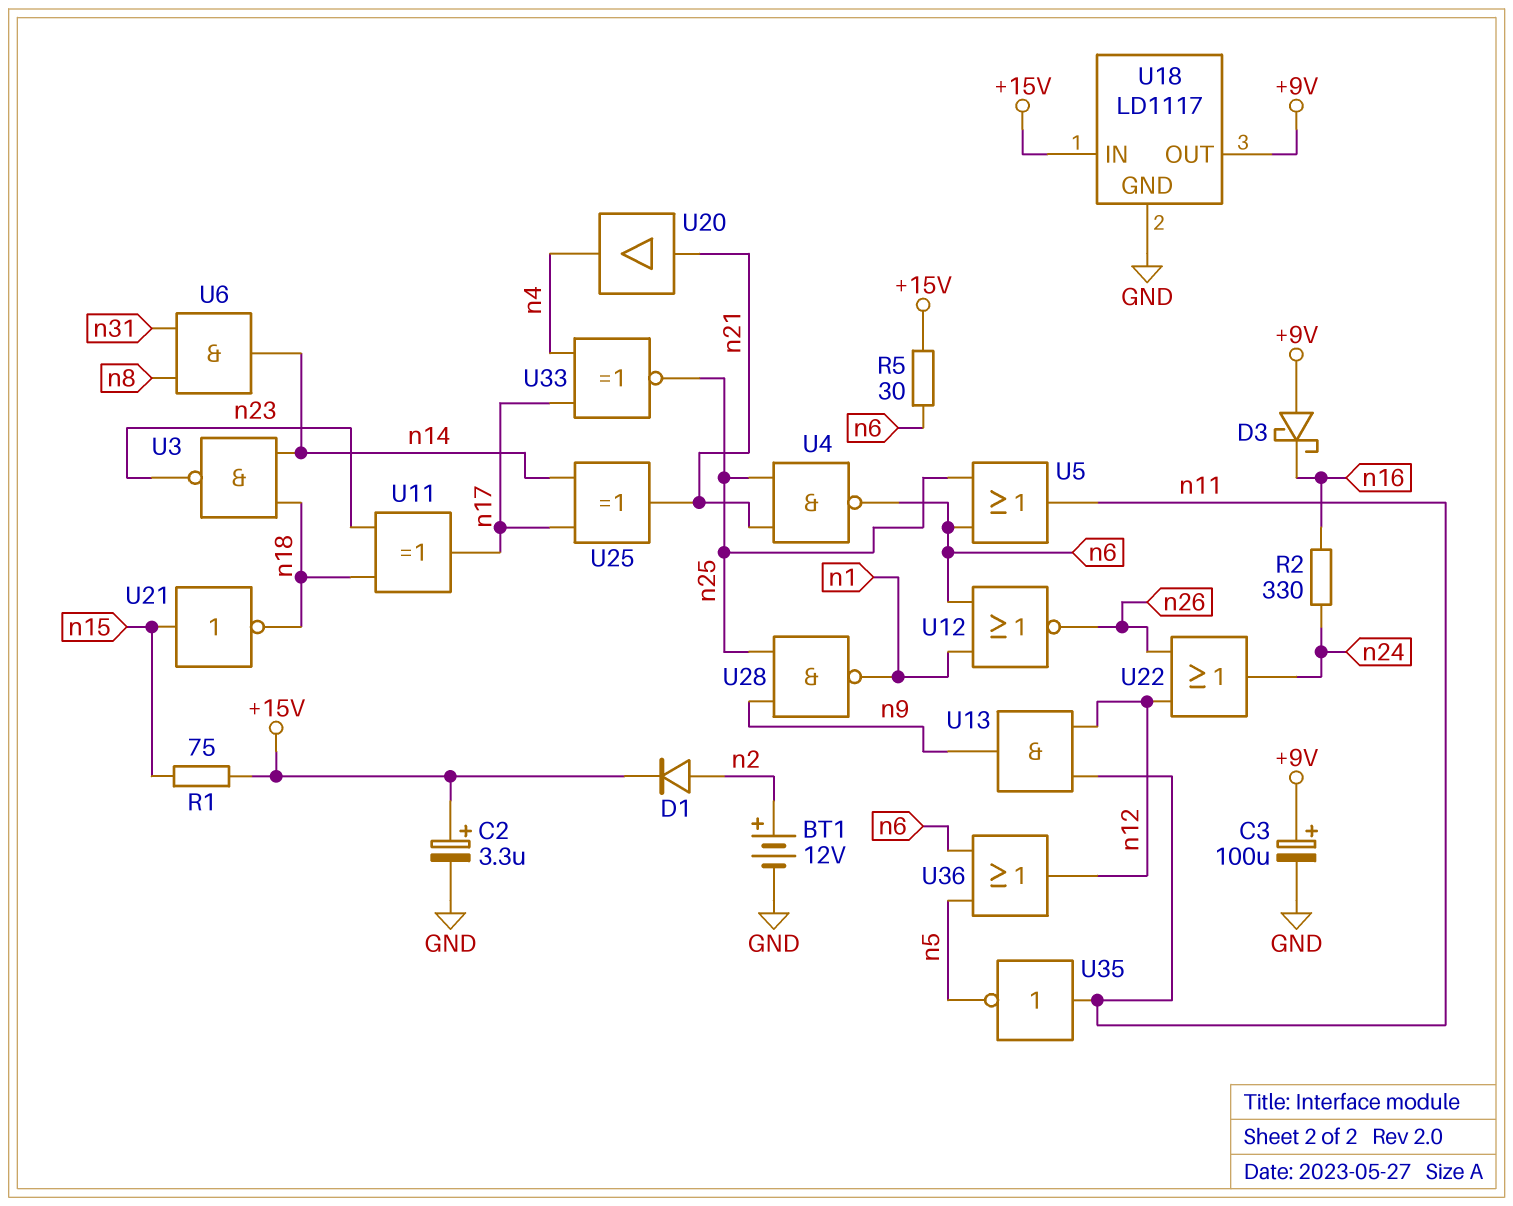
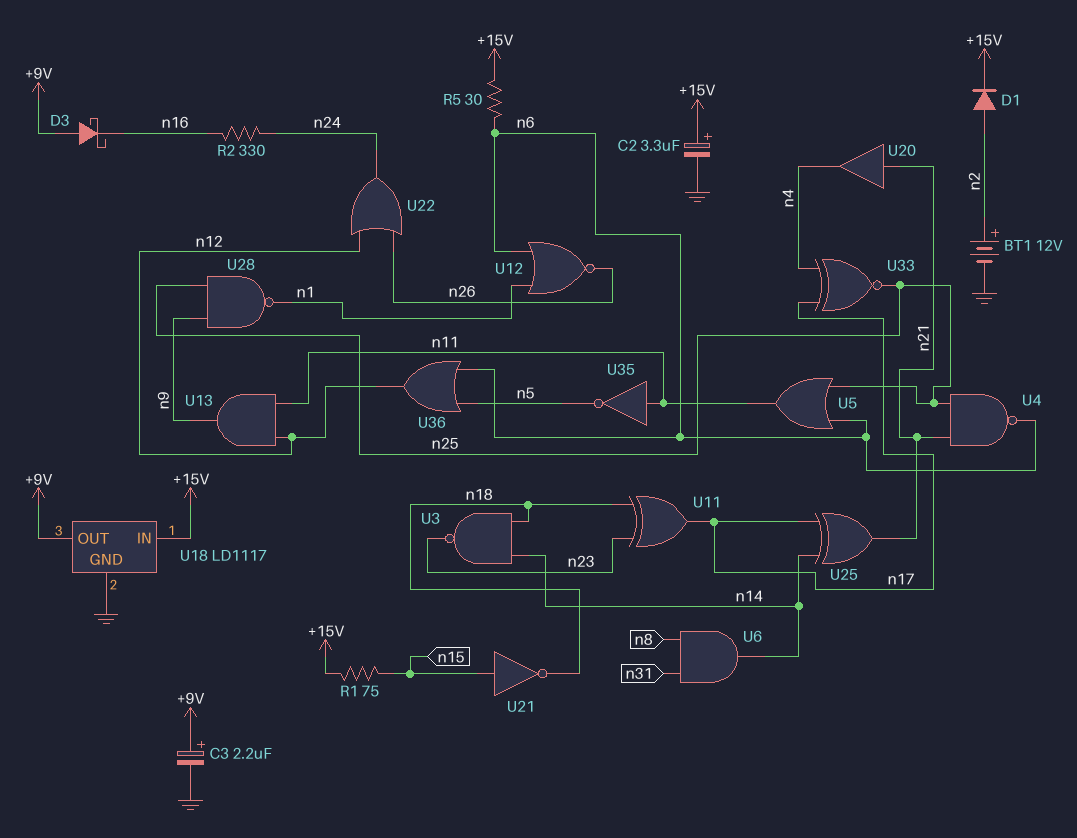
C3: 100uF (plus +9V, minus GND) -> 2.2uF (plus +9V, minus GND)

